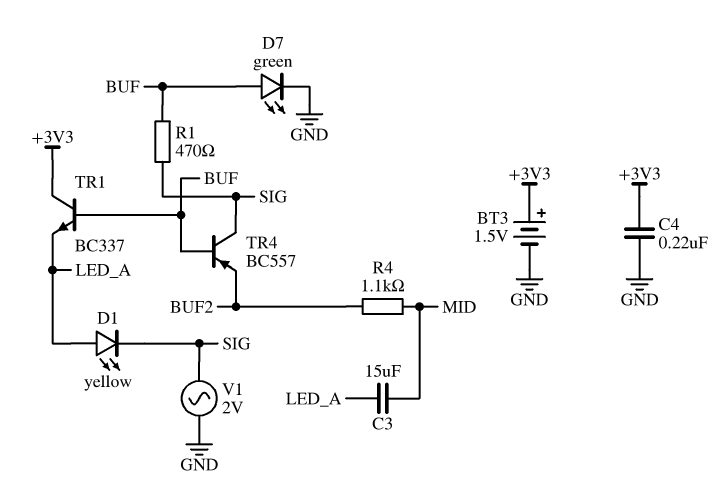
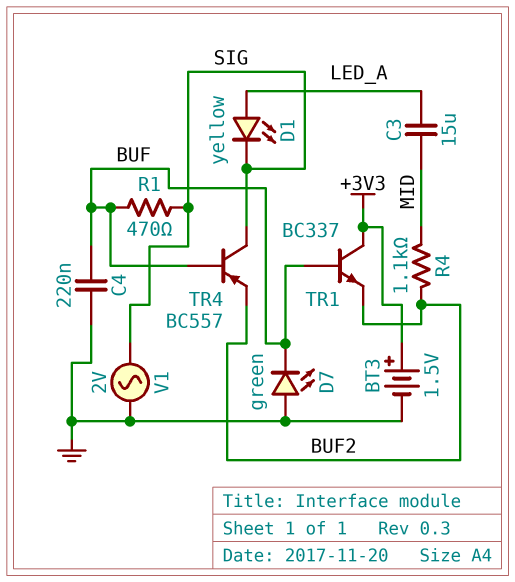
C4: 220nF (+3V3, GND) -> 220nF (BUF, GND)
D7: LED green (A BUF, K GND) -> LED green (A GND, K BUF)
TR1: NPN BC337 (B BUF, C +3V3, E LED_A) -> NPN BC337 (B BUF, C +3V3, E BUF2)

